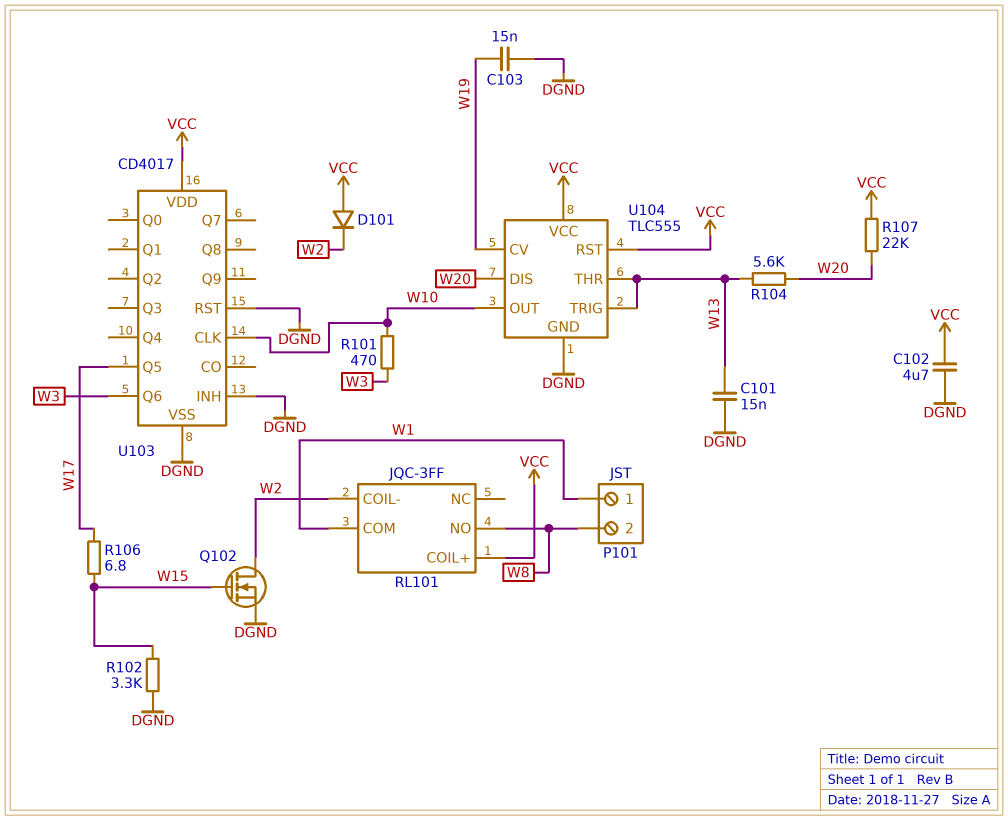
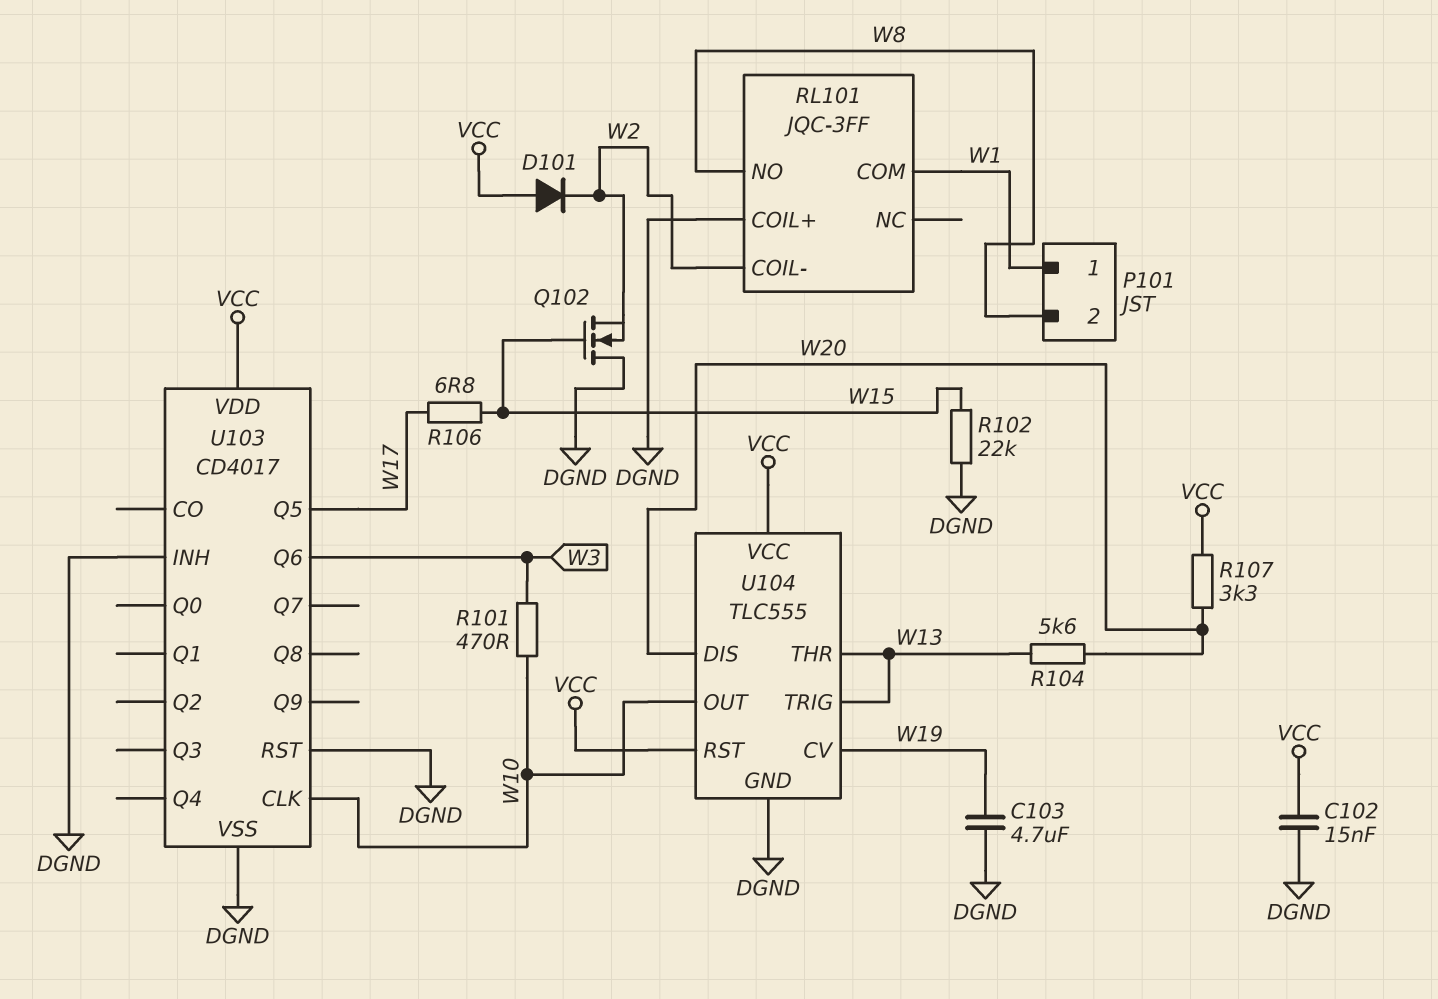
C101: 15nF (DGND, W13) -> none
C102: 4.7uF (DGND, VCC) -> 15nF (DGND, VCC)
C103: 15nF (DGND, W19) -> 4.7uF (DGND, W19)
Q102: NMOS (G W15, D W2, S DGND) -> NMOS (G W15, D DGND, S W2)
R102: 3.3k (DGND, W15) -> 22k (DGND, W15)
R107: 22k (VCC, W20) -> 3.3k (VCC, W20)
RL101 pin COIL+: VCC -> DGND

